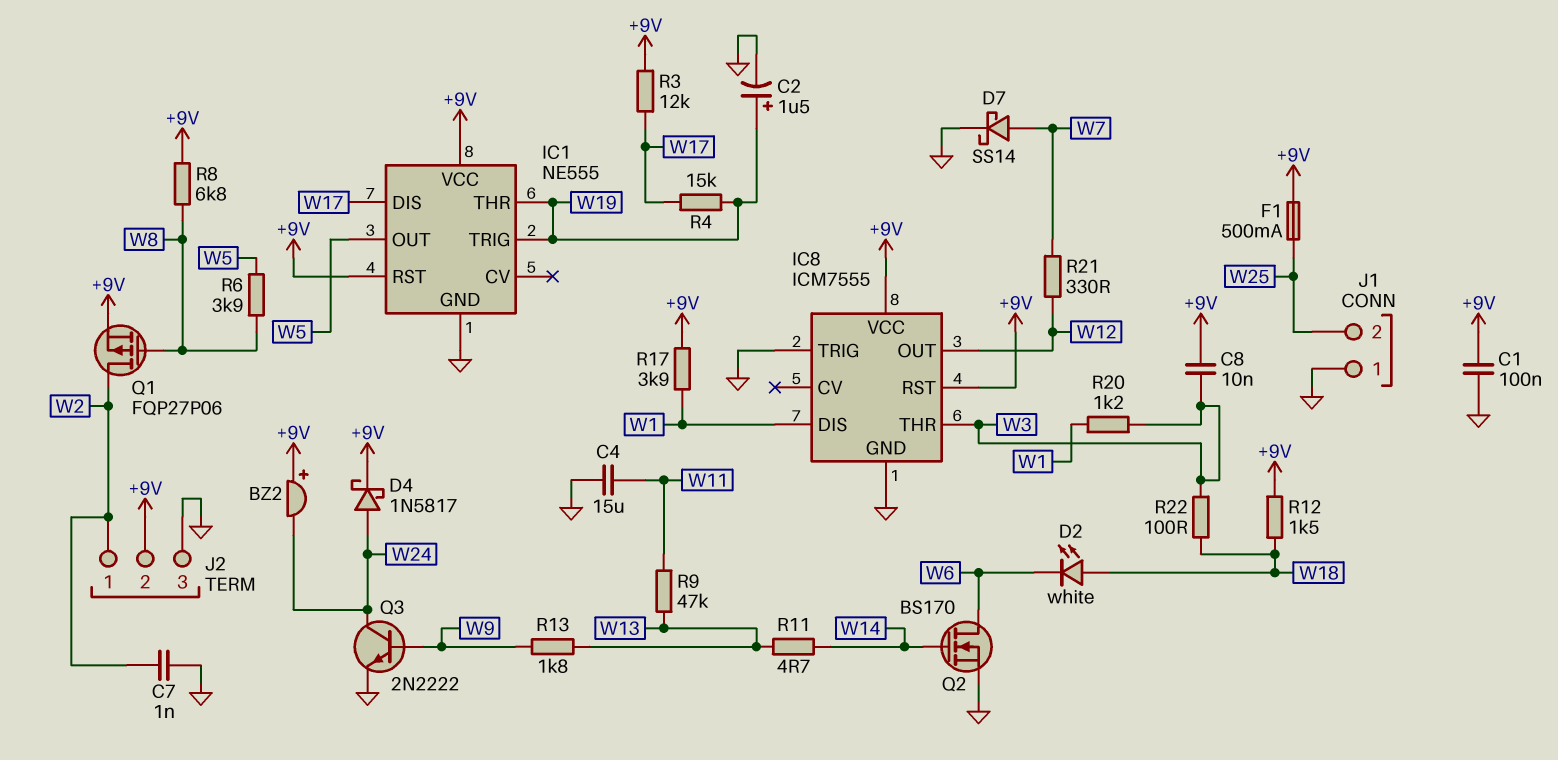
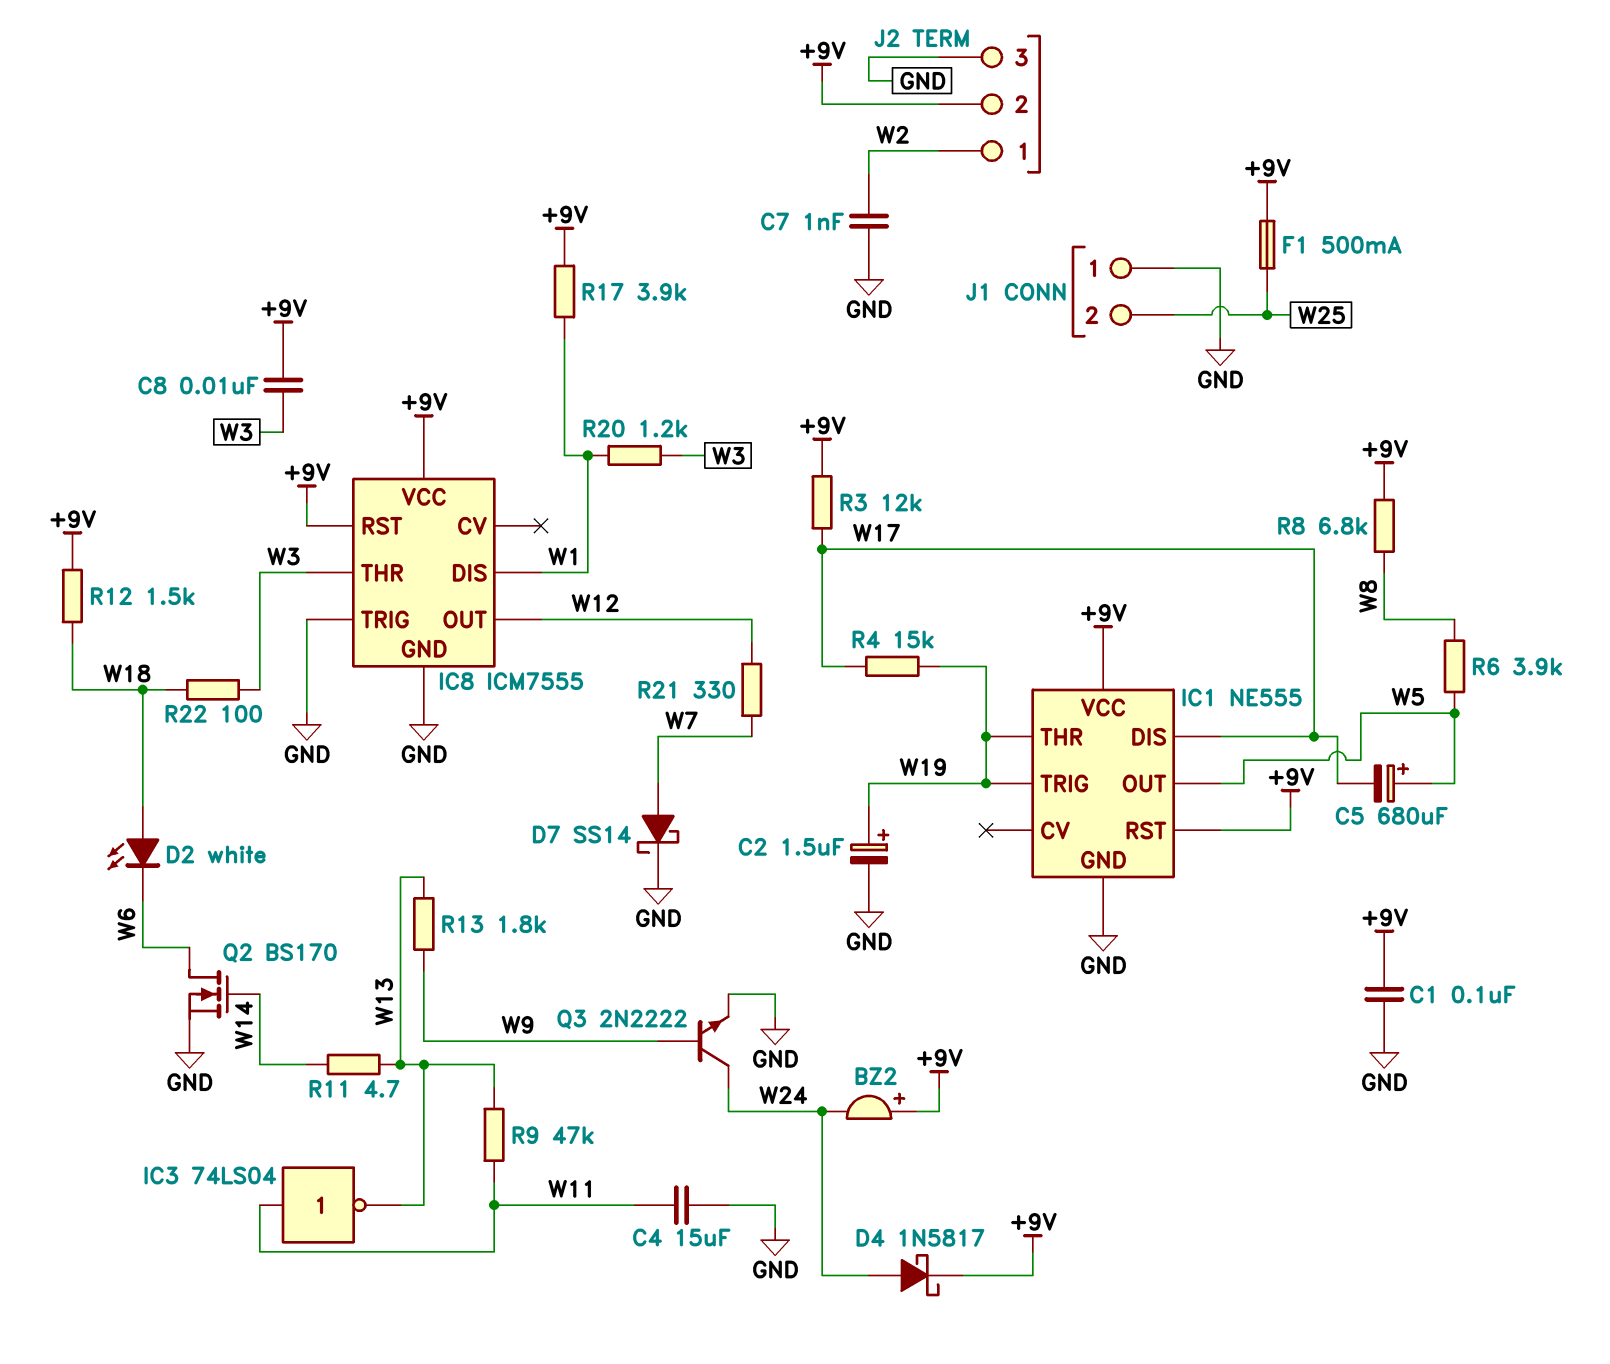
C5: none -> 680uF (plus W5, minus W17)
IC3: none -> NOT 74LS04 (in W11, out W13)
Q1: PMOS FQP27P06 (G W8, D W2, S +9V) -> none

